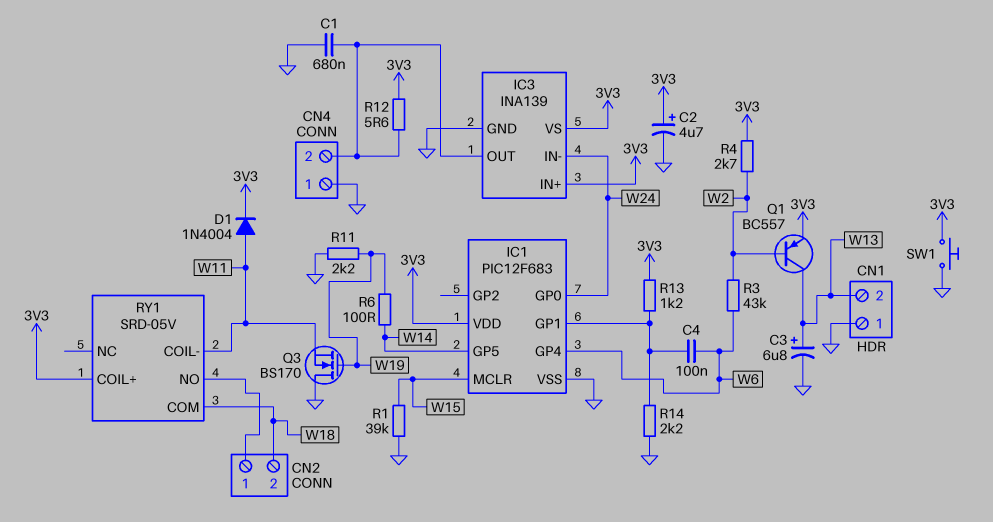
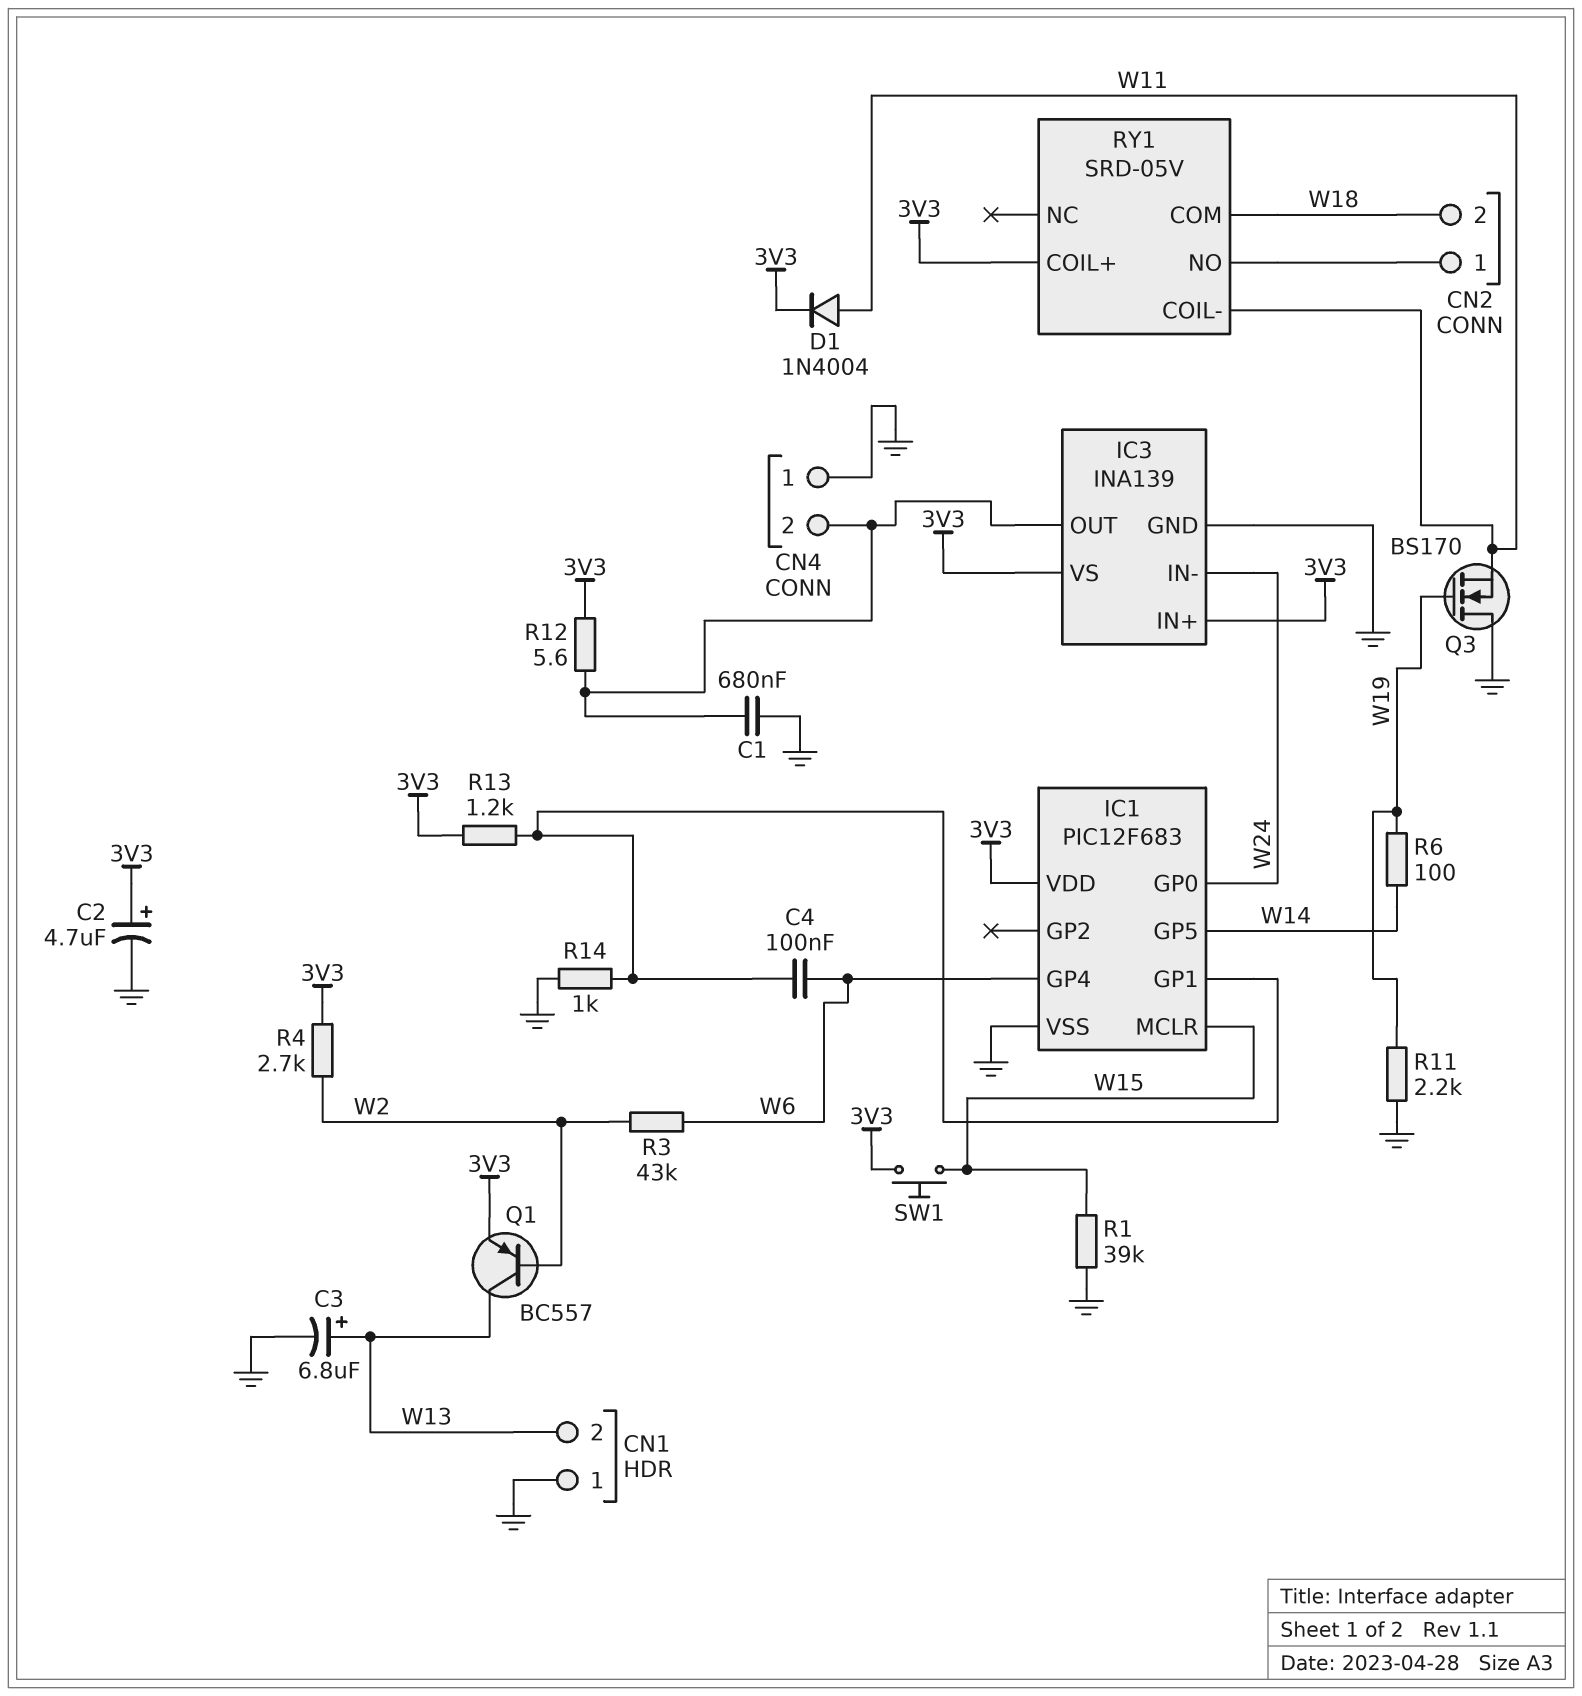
R14: 2.2k (GND, IC1/GP1) -> 1k (GND, IC1/GP1)
SW1: button (3V3, GND) -> button (3V3, W15)

